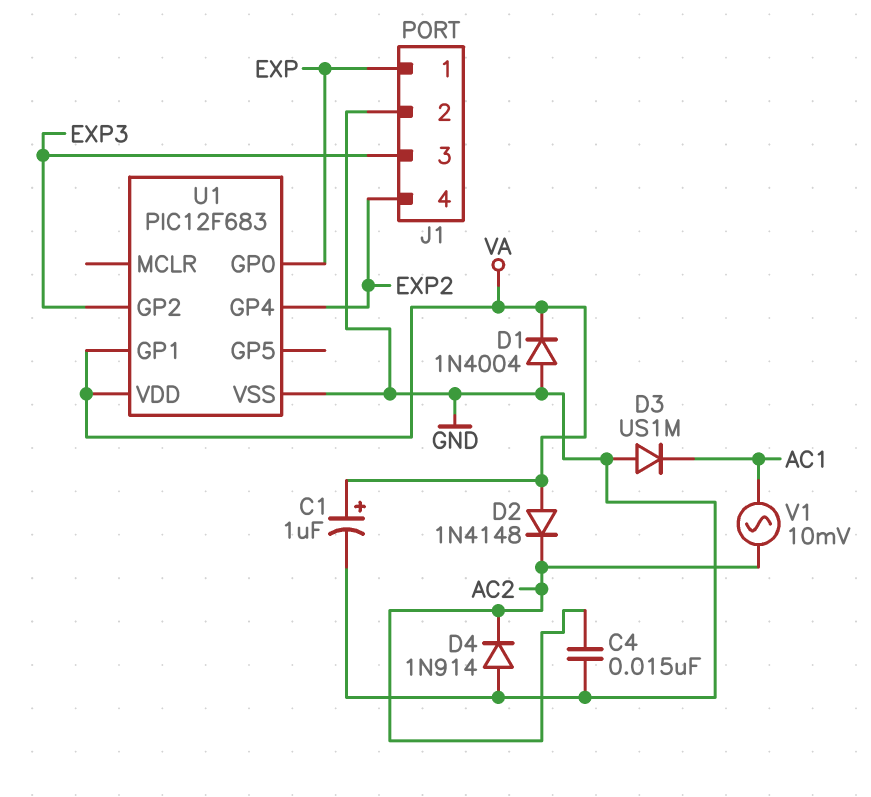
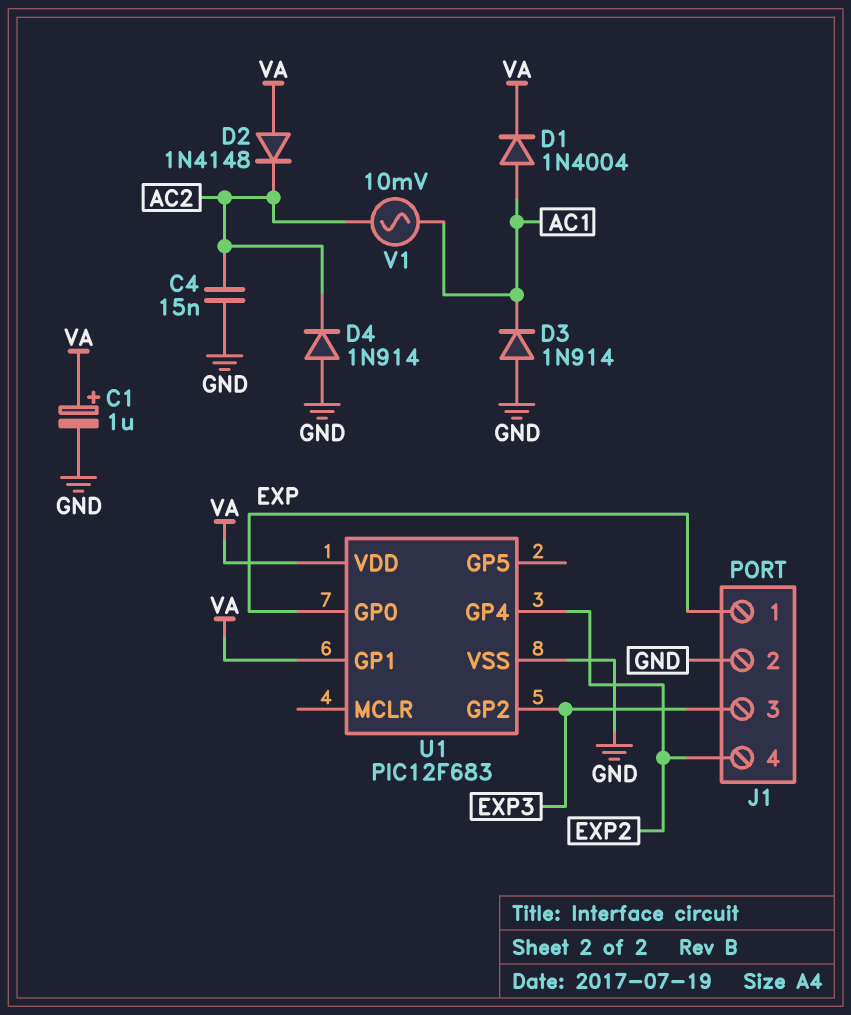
D1: diode 1N4004 (A GND, K VA) -> diode 1N4004 (A AC1, K VA)
D3: diode US1M (A GND, K AC1) -> diode 1N914 (A GND, K AC1)

